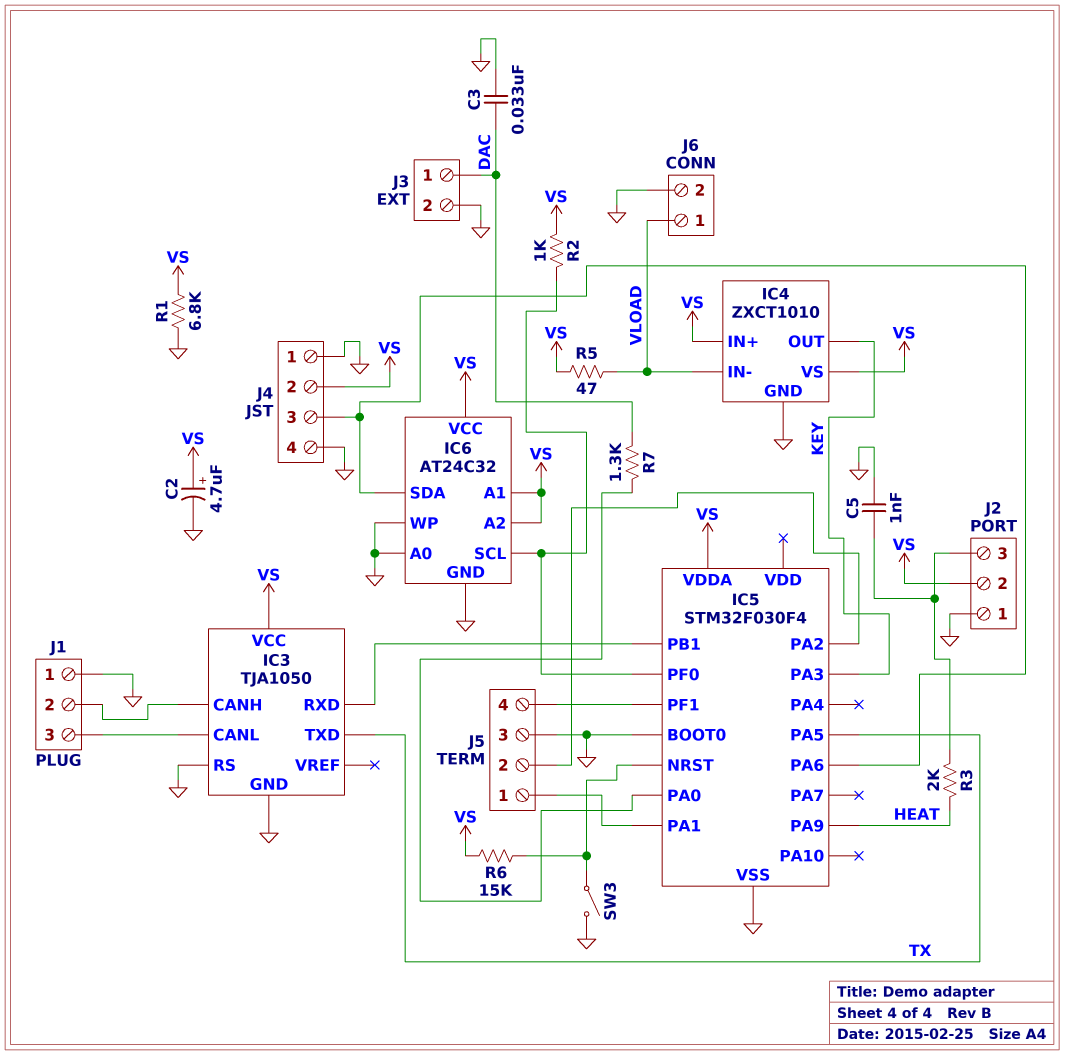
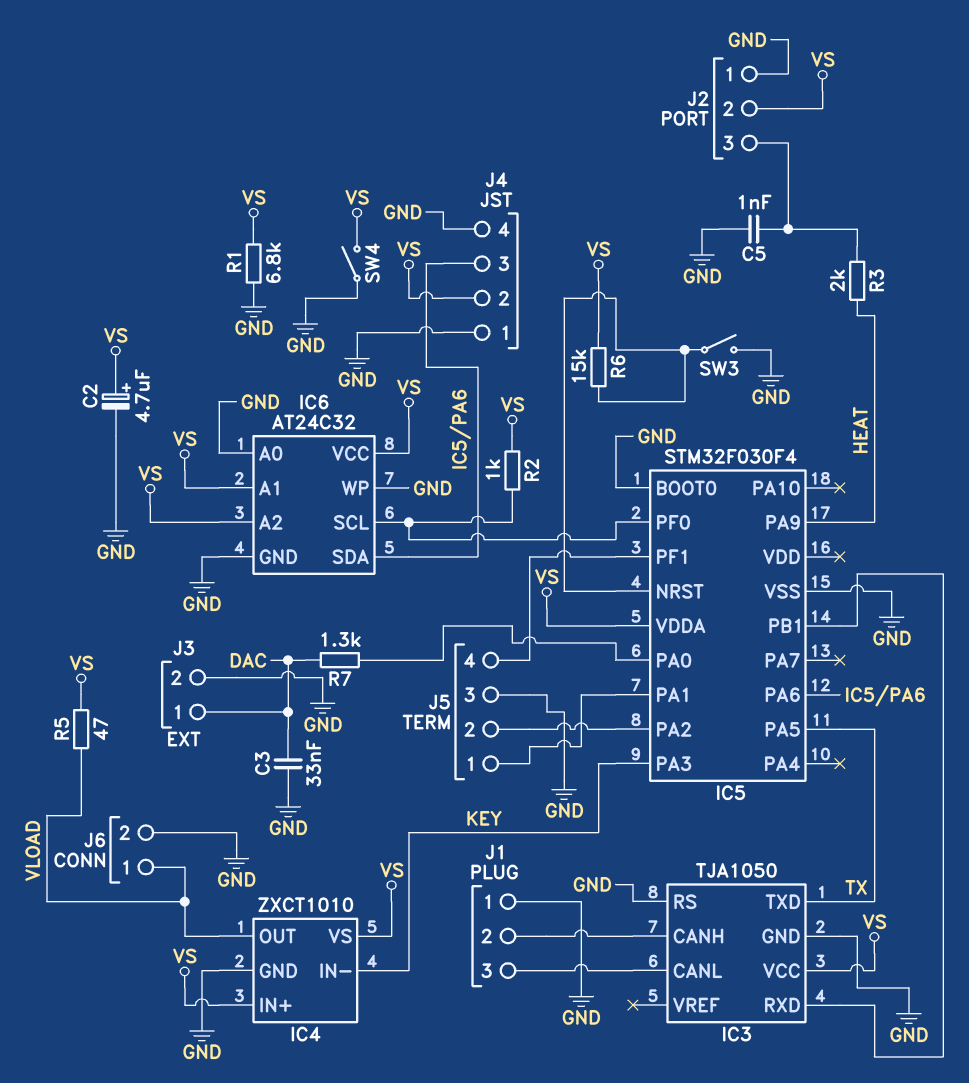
IC4 pin IN-: VLOAD -> KEY
IC4 pin OUT: KEY -> VLOAD
SW4: none -> switch (GND, VS)

